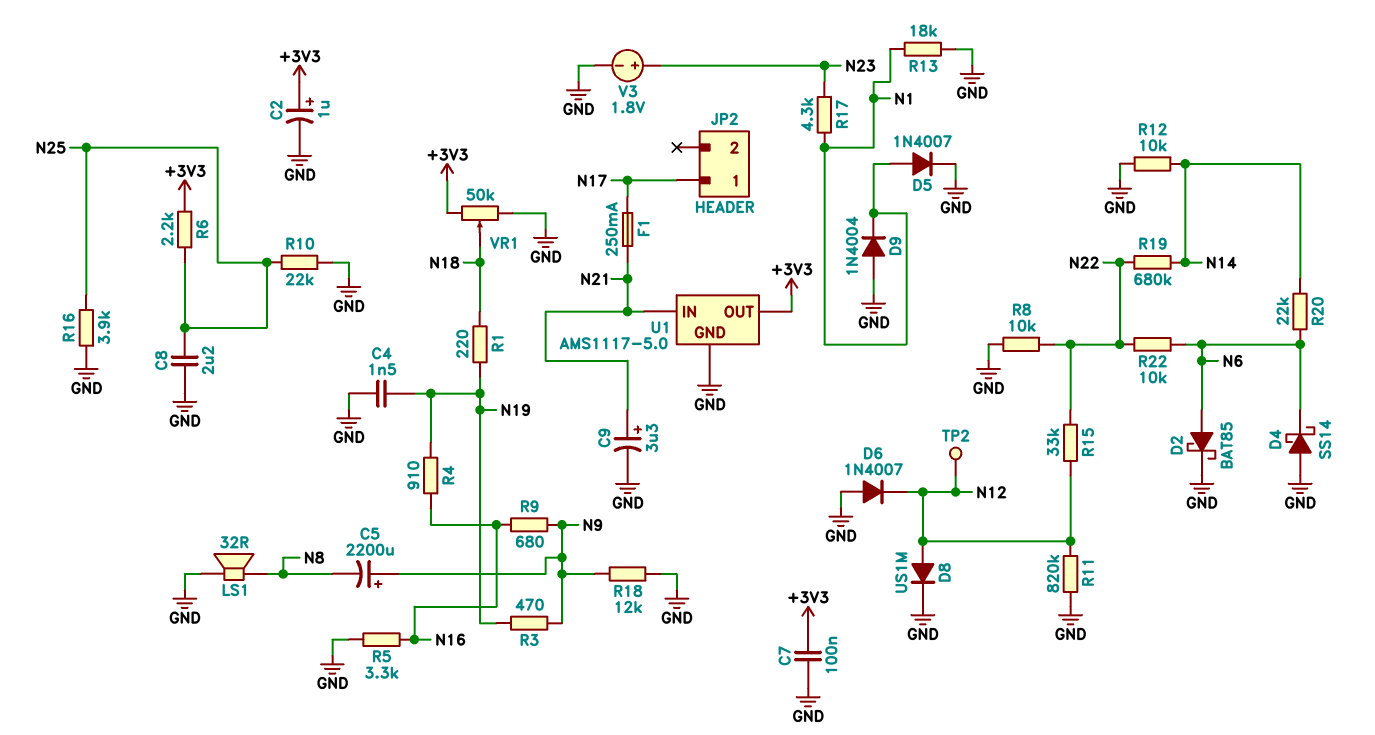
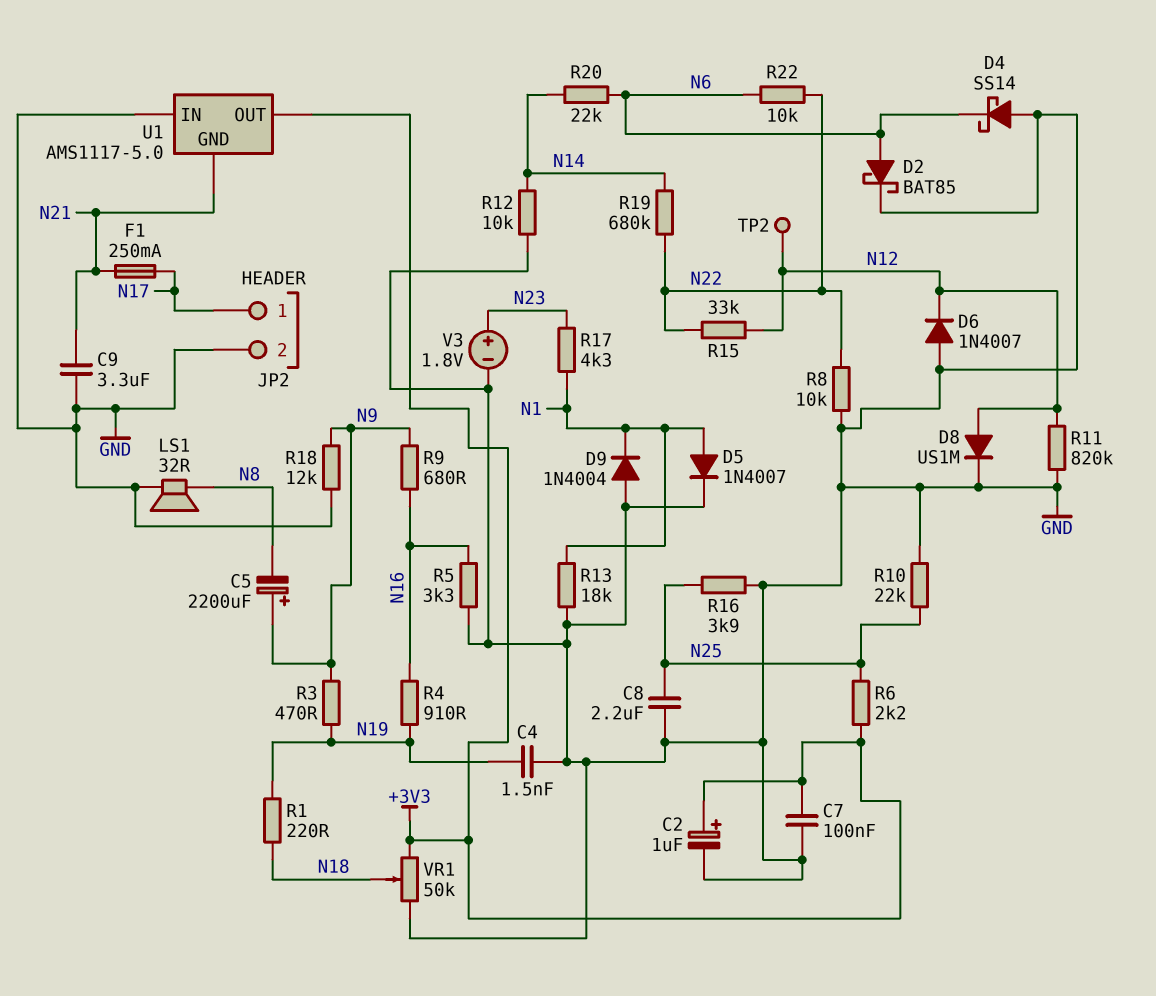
C9: 3.3uF (plus N21, minus GND) -> 3.3uF (GND, N21)
JP2 pin 2: none -> GND
U1 pin GND: GND -> N21
U1 pin IN: N21 -> GND

